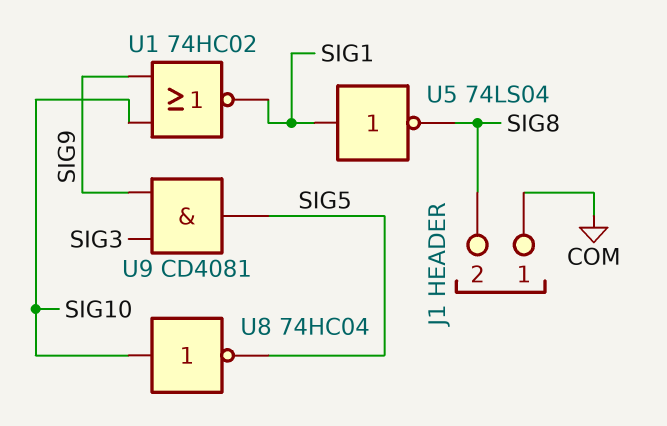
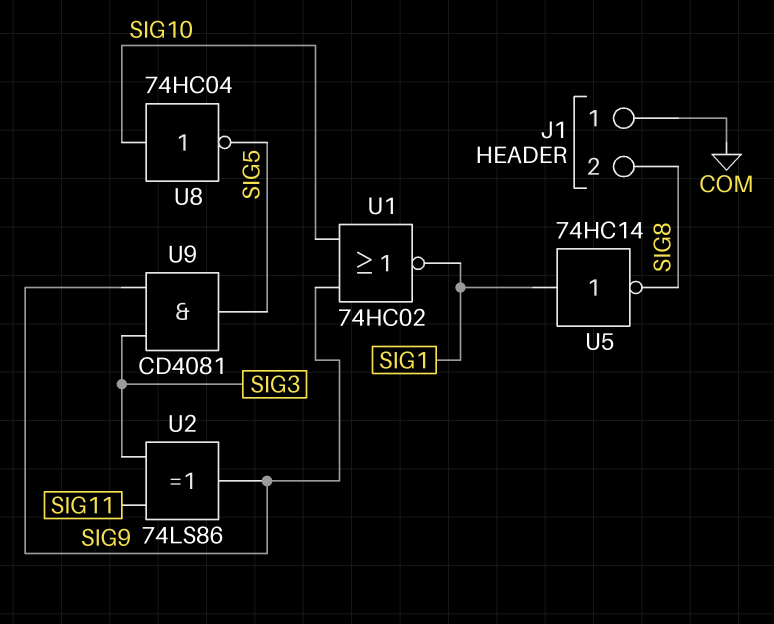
U2: none -> XOR 74LS86 (in SIG3, in SIG11, out SIG9)
U5: NOT 74LS04 (in SIG1, out SIG8) -> NOT 74HC14 (in SIG1, out SIG8)

